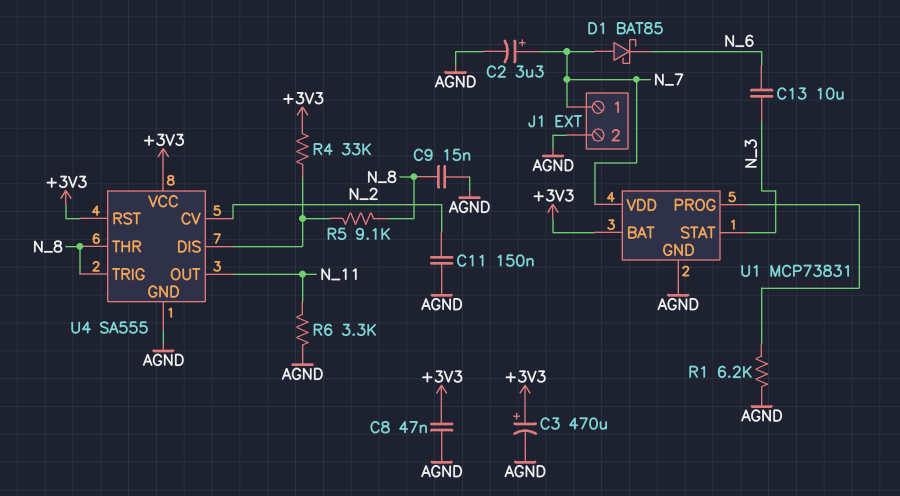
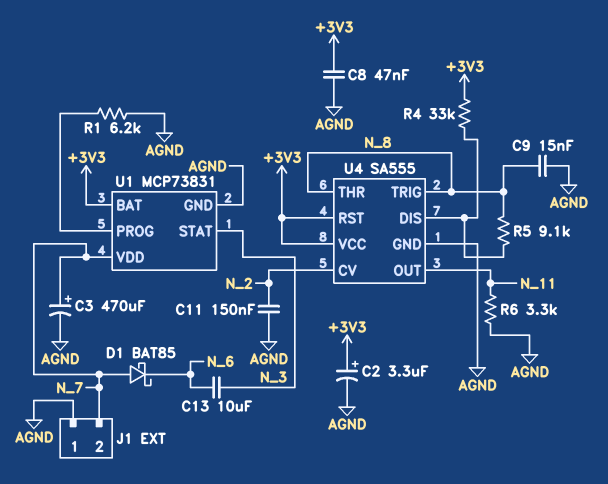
C2: 3.3uF (plus N_7, minus AGND) -> 3.3uF (plus +3V3, minus AGND)
C3: 470uF (plus +3V3, minus AGND) -> 470uF (plus N_7, minus AGND)
J1 pin 1: N_7 -> AGND
J1 pin 2: AGND -> N_7

